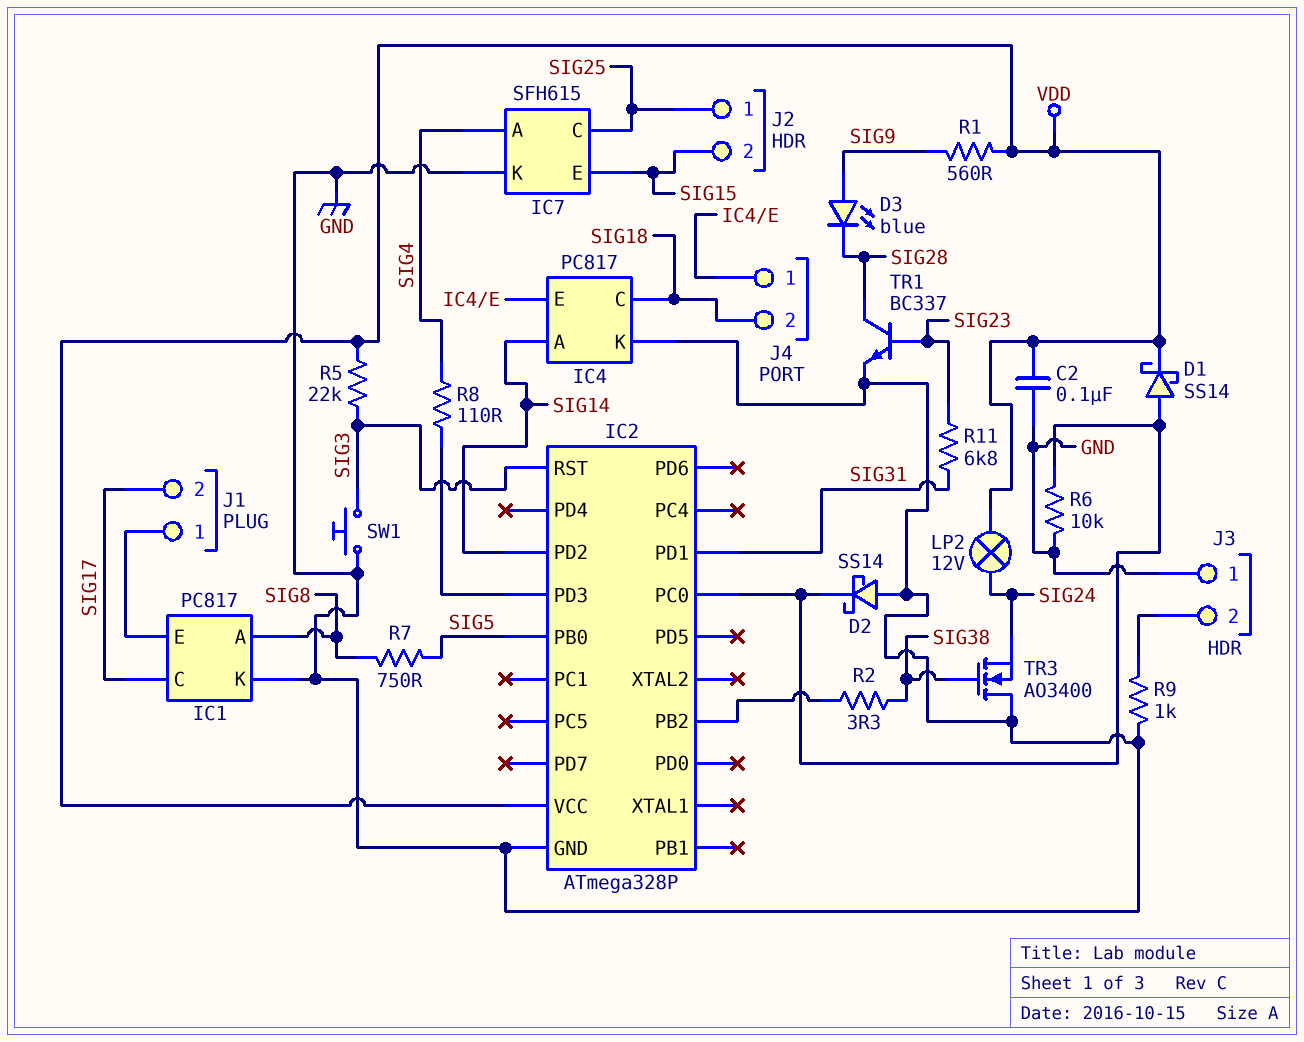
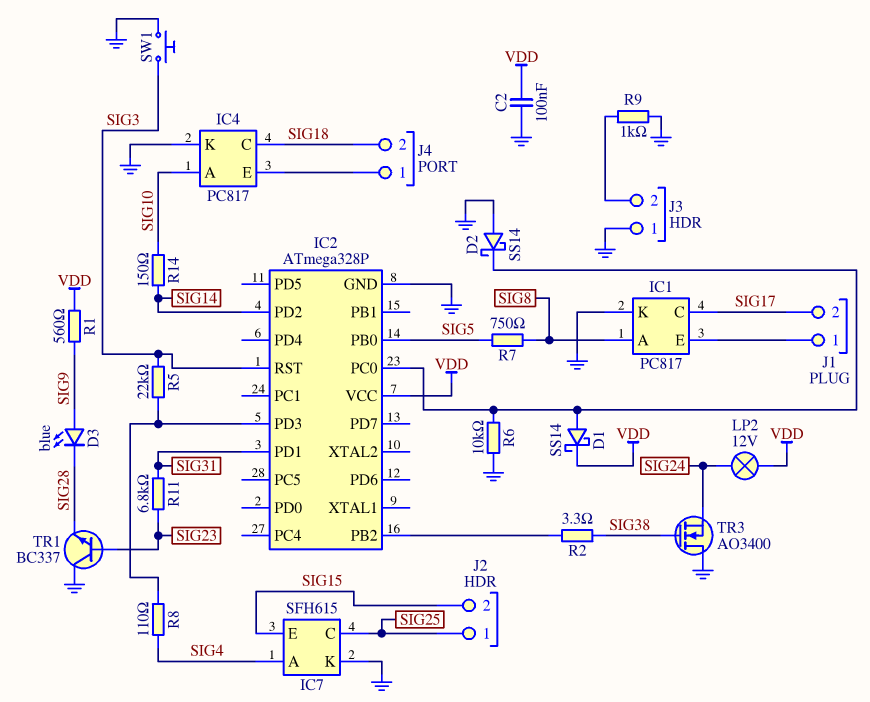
IC4 pin A: SIG14 -> SIG10
R5: 22k (SIG3, VDD) -> 22k (IC2/PD3, SIG3)
R14: none -> 150 (SIG10, SIG14)
TR1: NPN BC337 (B SIG23, C SIG28, E GND) -> NPN BC337 (B SIG23, C GND, E SIG28)

